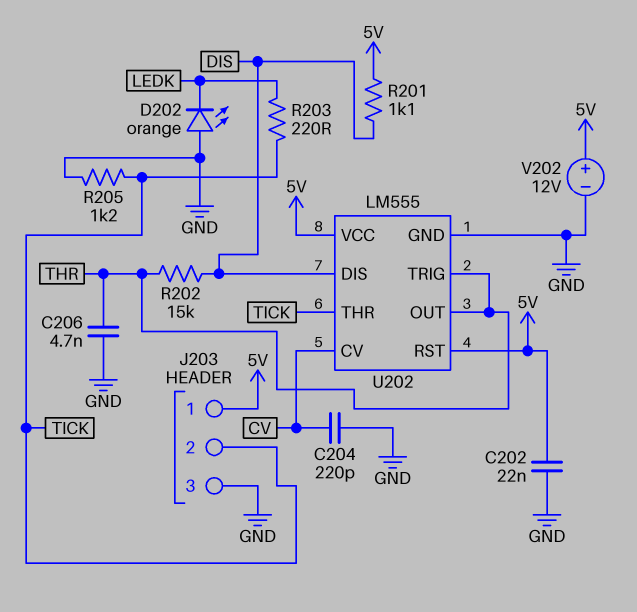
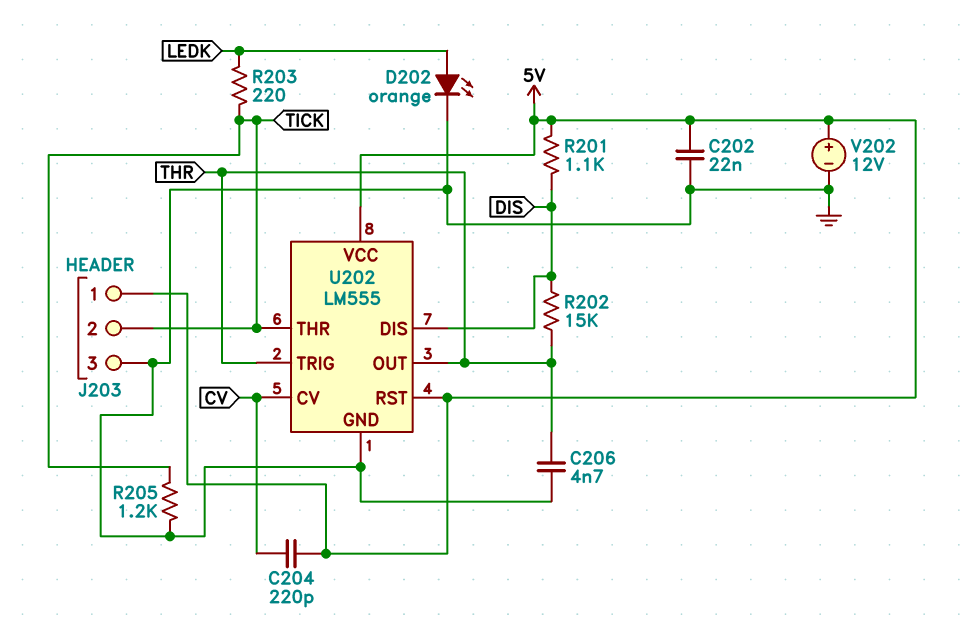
C204: 220pF (CV, GND) -> 220pF (5V, CV)
D202: LED orange (A GND, K LEDK) -> LED orange (A LEDK, K GND)

